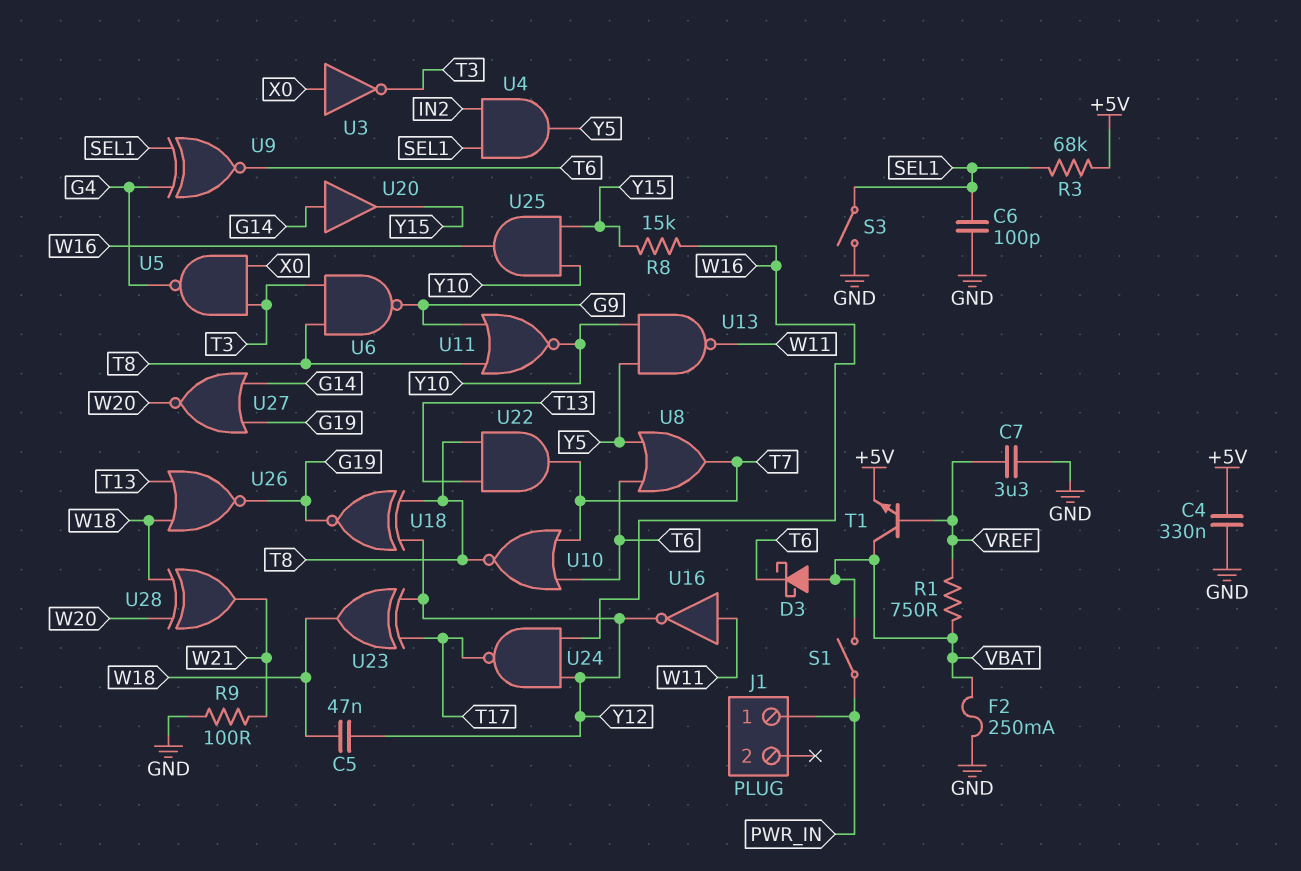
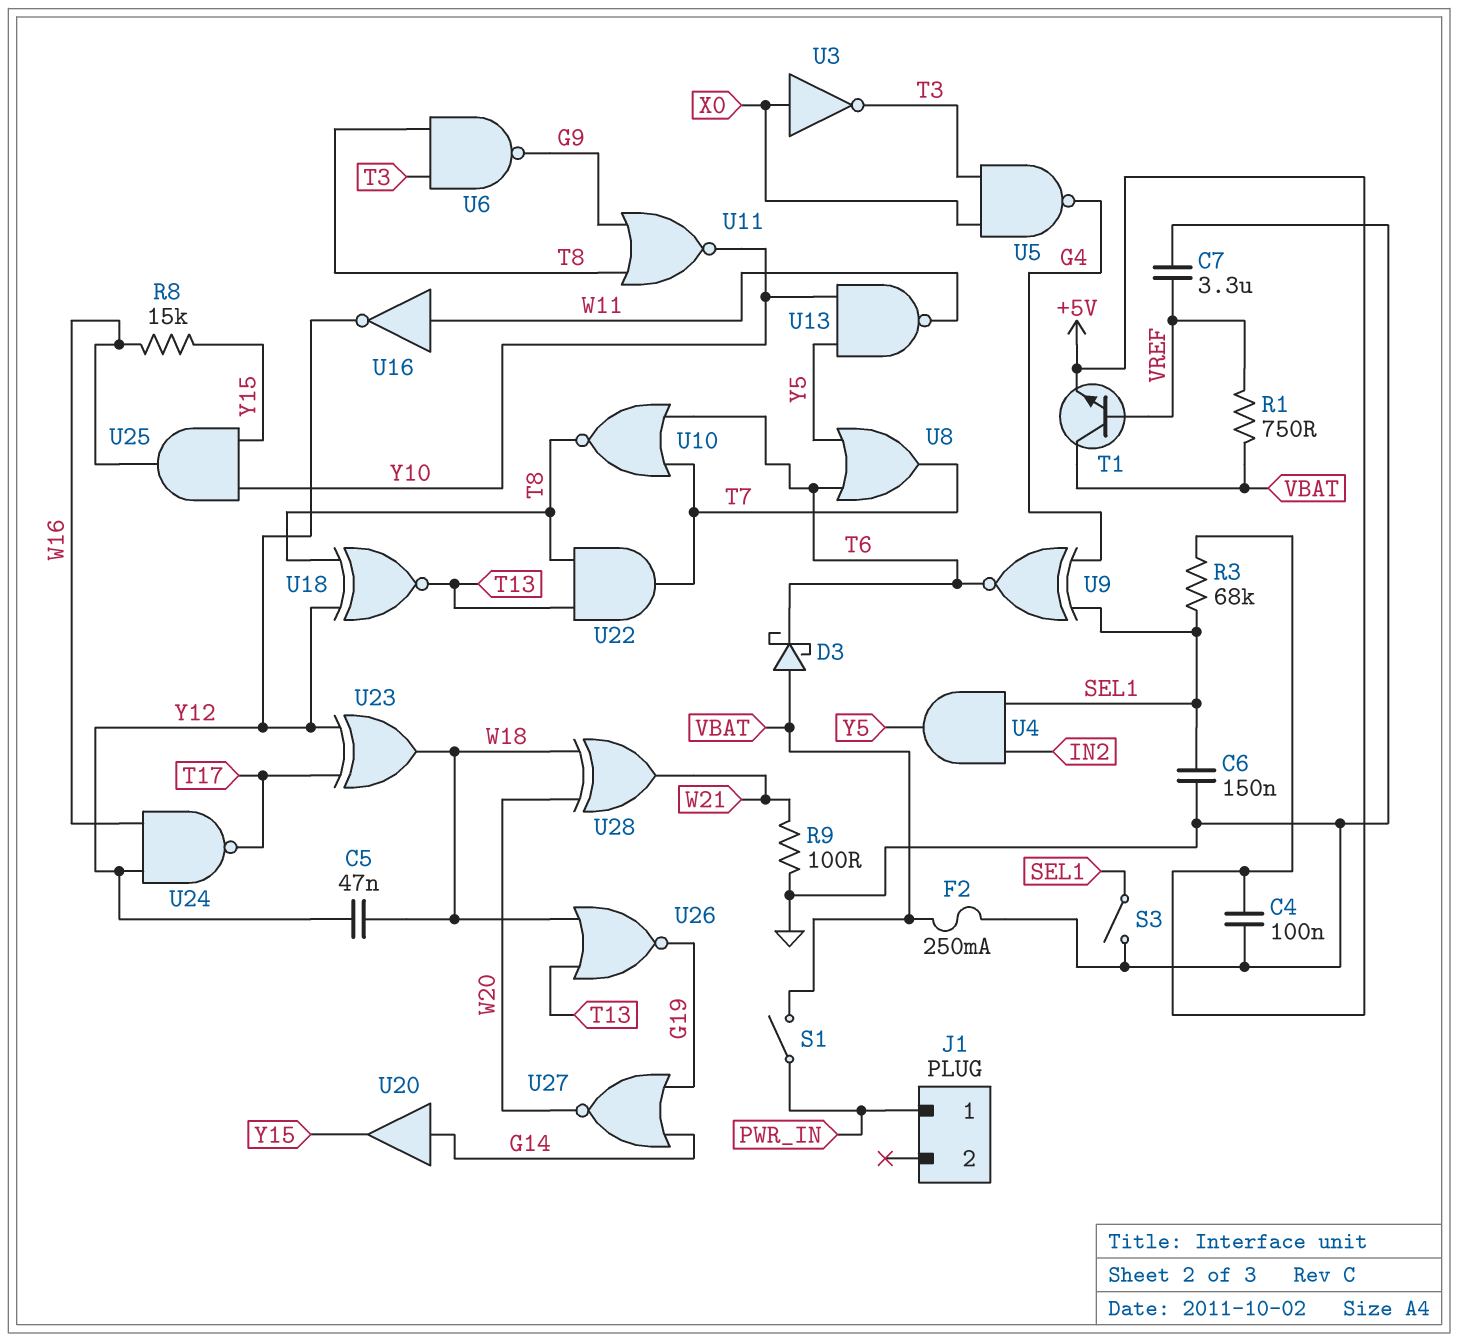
C4: 330nF (+5V, GND) -> 100nF (+5V, GND)
C6: 100pF (GND, SEL1) -> 150nF (GND, SEL1)
U18: XNOR (in T8, in Y12, out G19) -> XNOR (in T8, in Y12, out T13)

